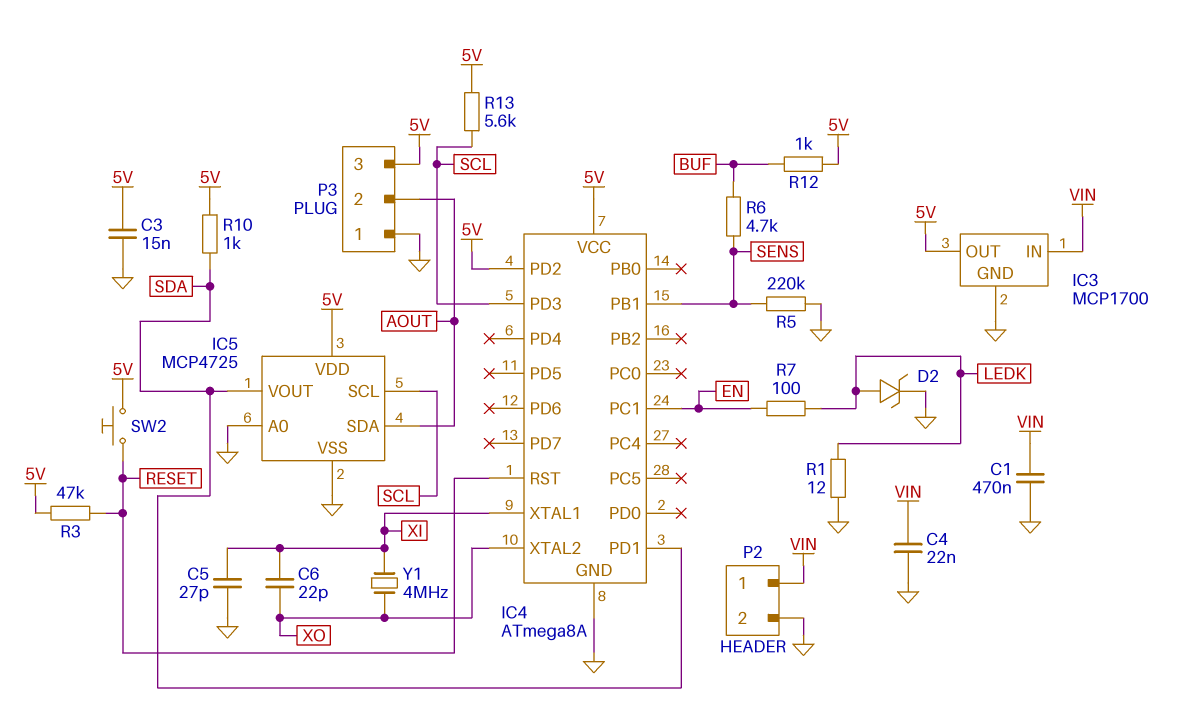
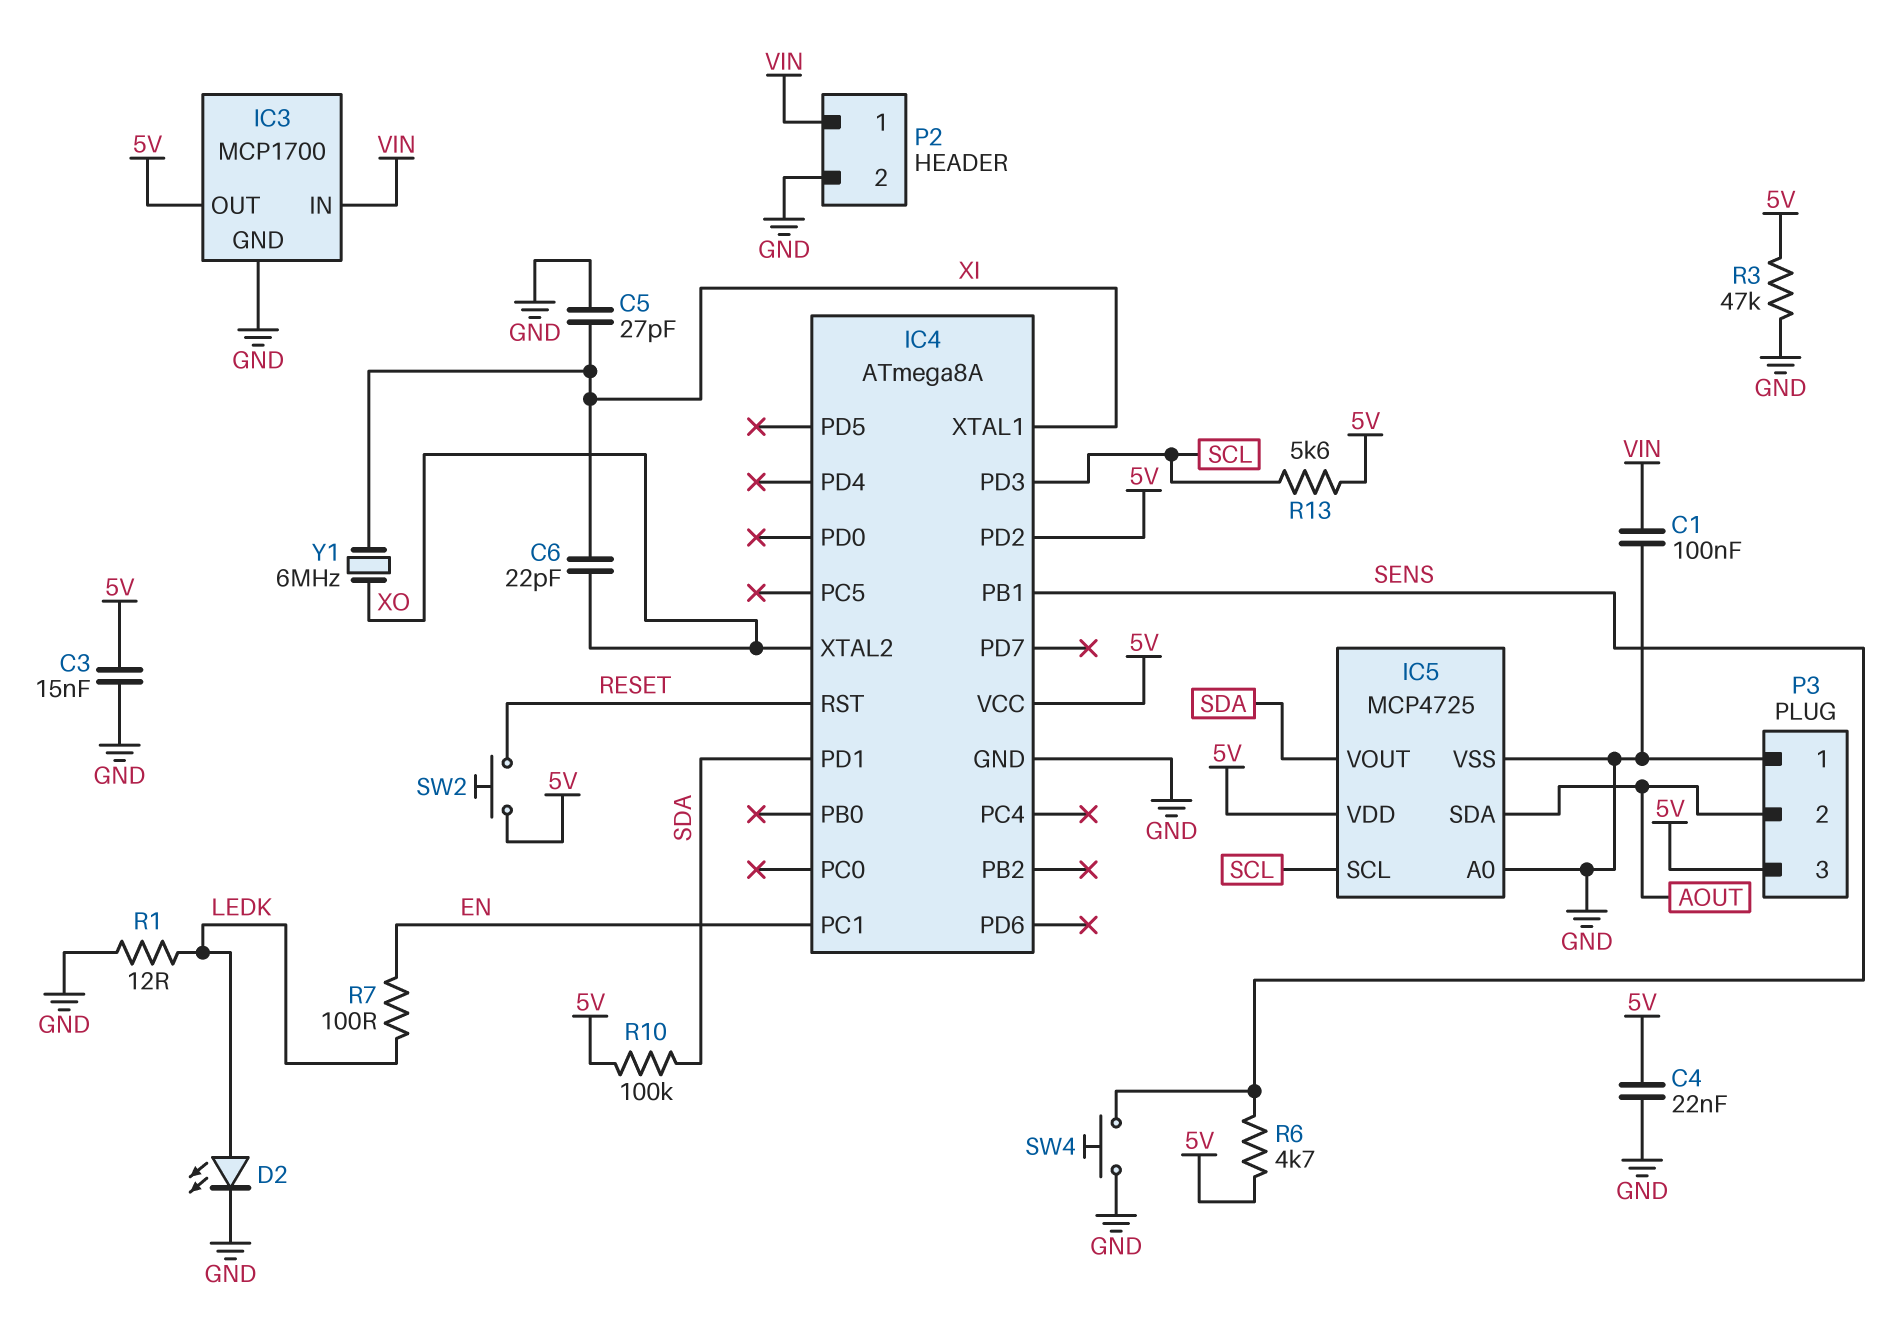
C1: 470nF (GND, VIN) -> 100nF (GND, VIN)
C4: 22nF (GND, VIN) -> 22nF (5V, GND)
D2: zener (A LEDK, K GND) -> LED (A LEDK, K GND)
R3: 47k (5V, RESET) -> 47k (5V, GND)
R5: 220k (GND, SENS) -> none
R6: 4.7k (BUF, SENS) -> 4.7k (5V, SENS)
R10: 1k (5V, SDA) -> 100k (5V, SDA)
R12: 1k (5V, BUF) -> none
SW4: none -> button (GND, SENS)
Y1: 4MHz (XI, XO) -> 6MHz (XI, XO)

